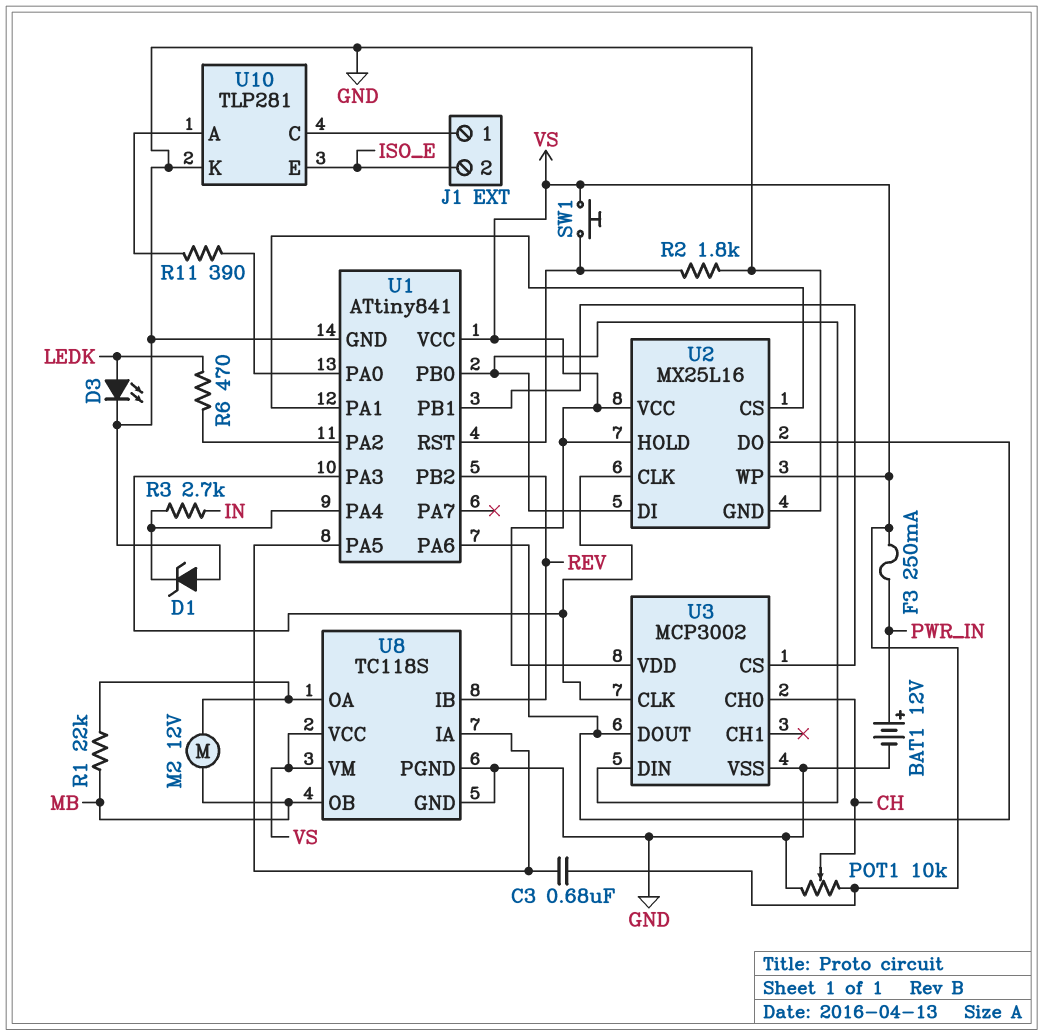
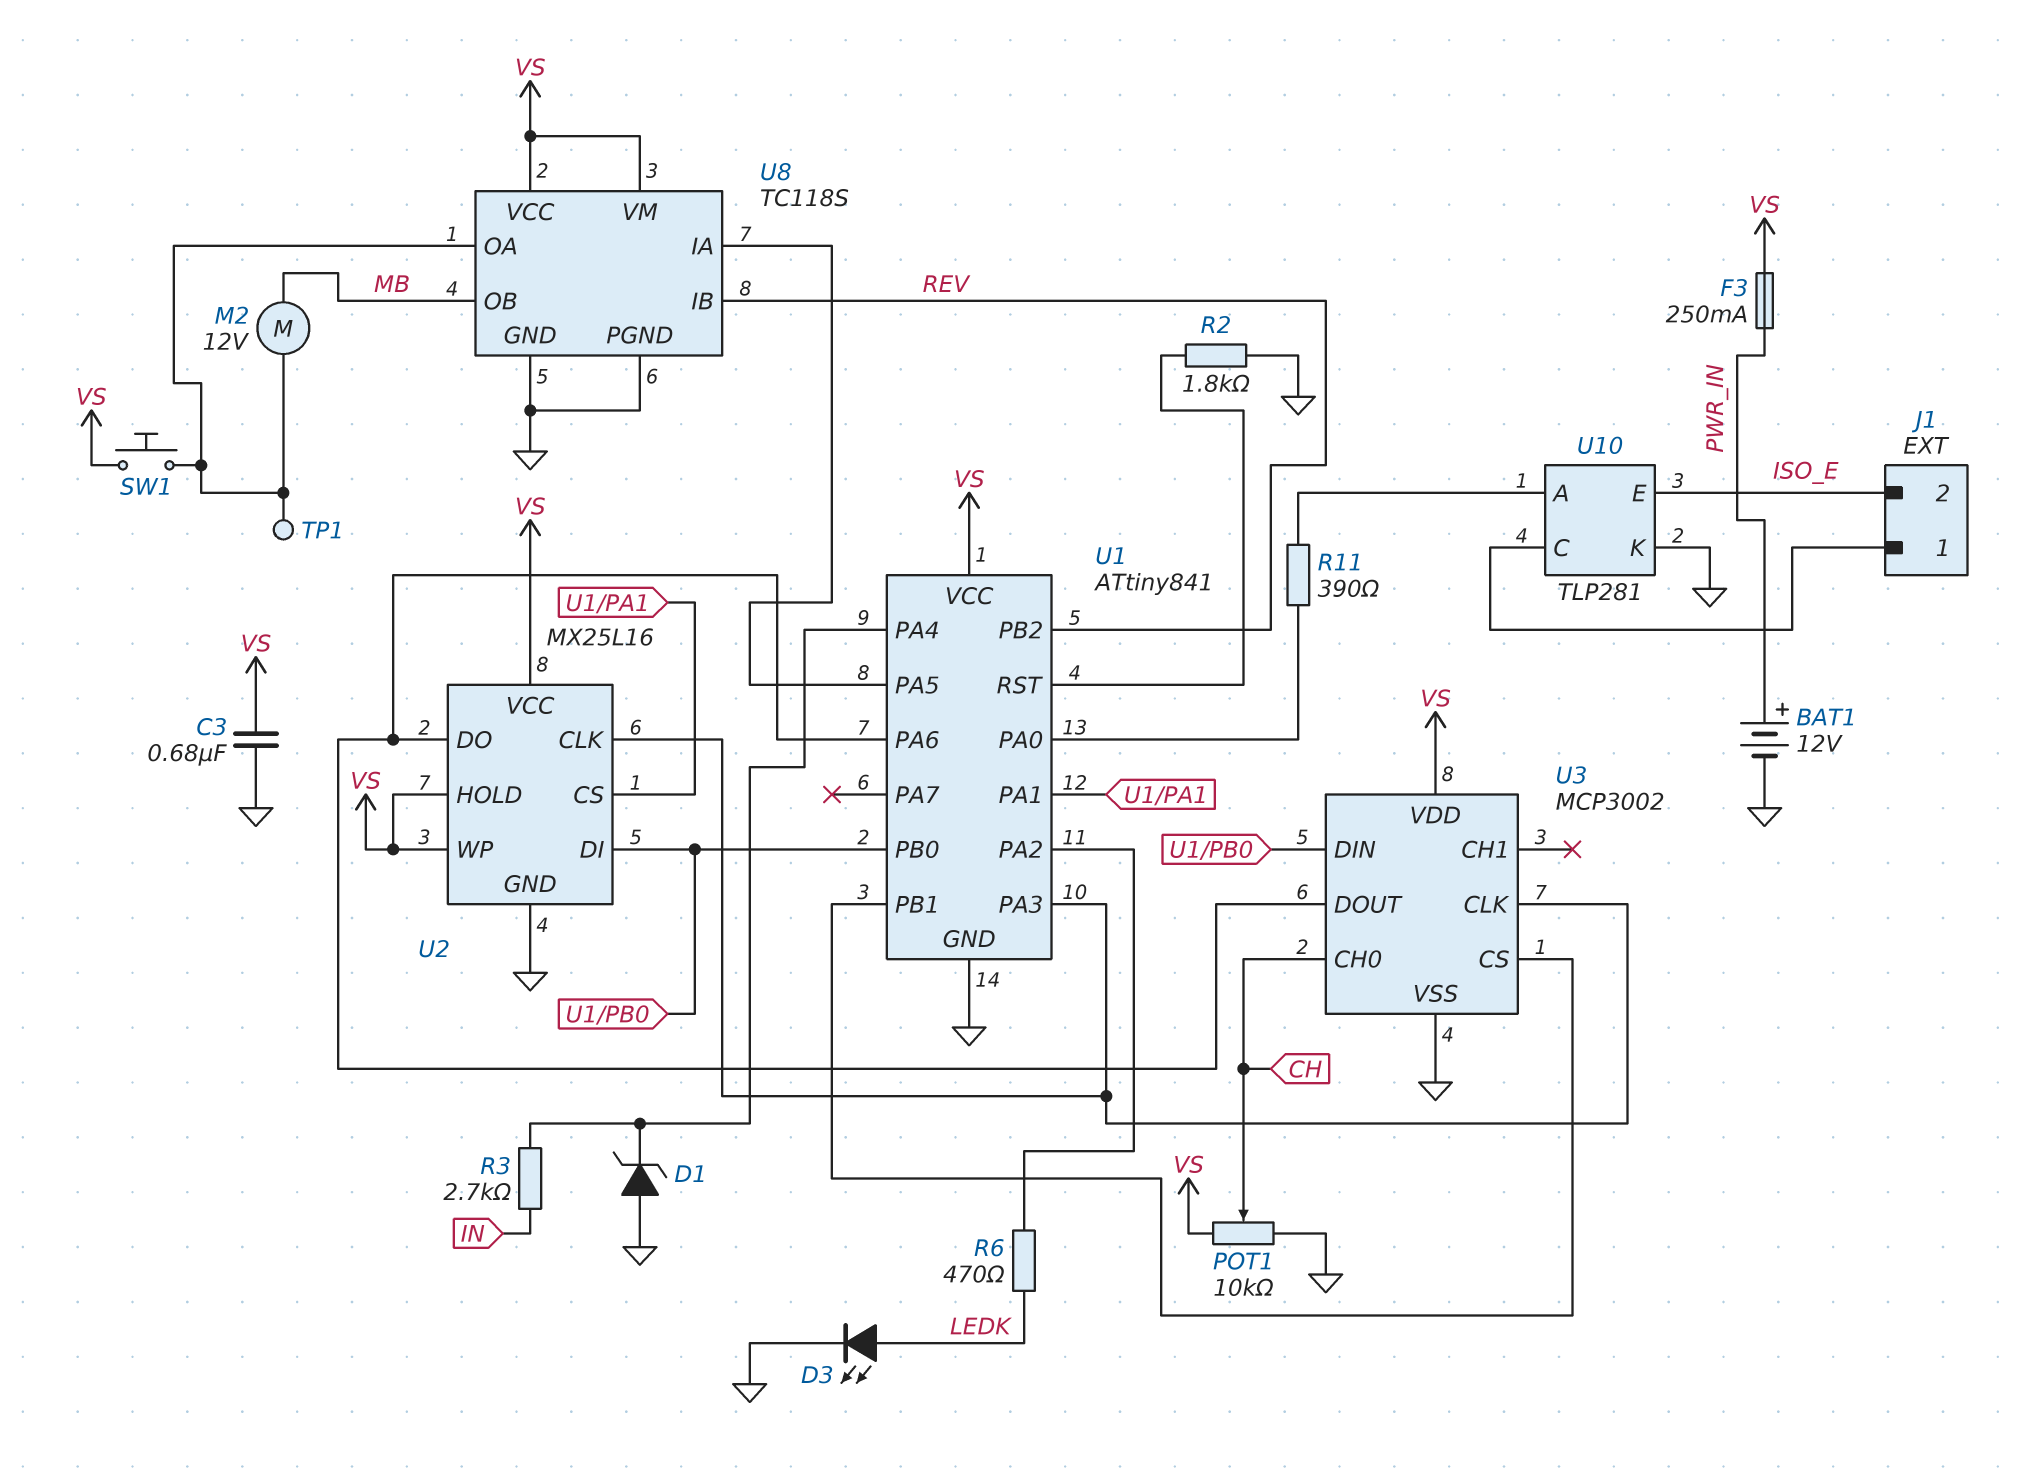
C3: 680nF (U1/PA5, VS) -> 680nF (GND, VS)
R1: 22k (MB, U8/OA) -> none
SW1: button (U1/RST, VS) -> button (U8/OA, VS)
TP1: none -> test point (U8/OA)

